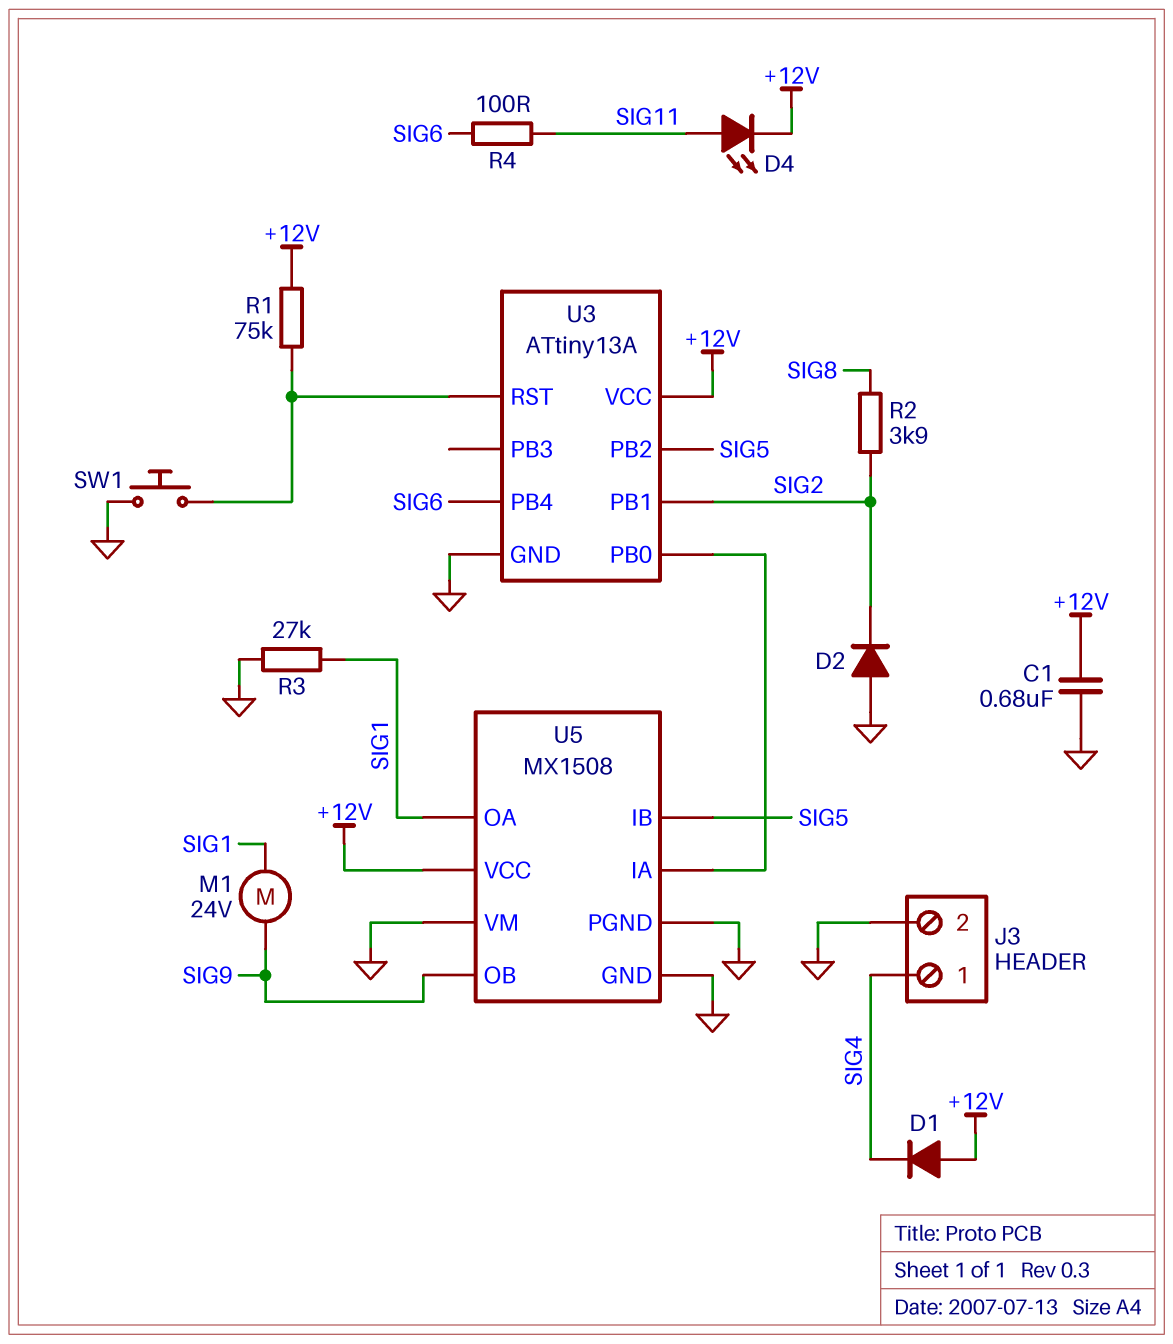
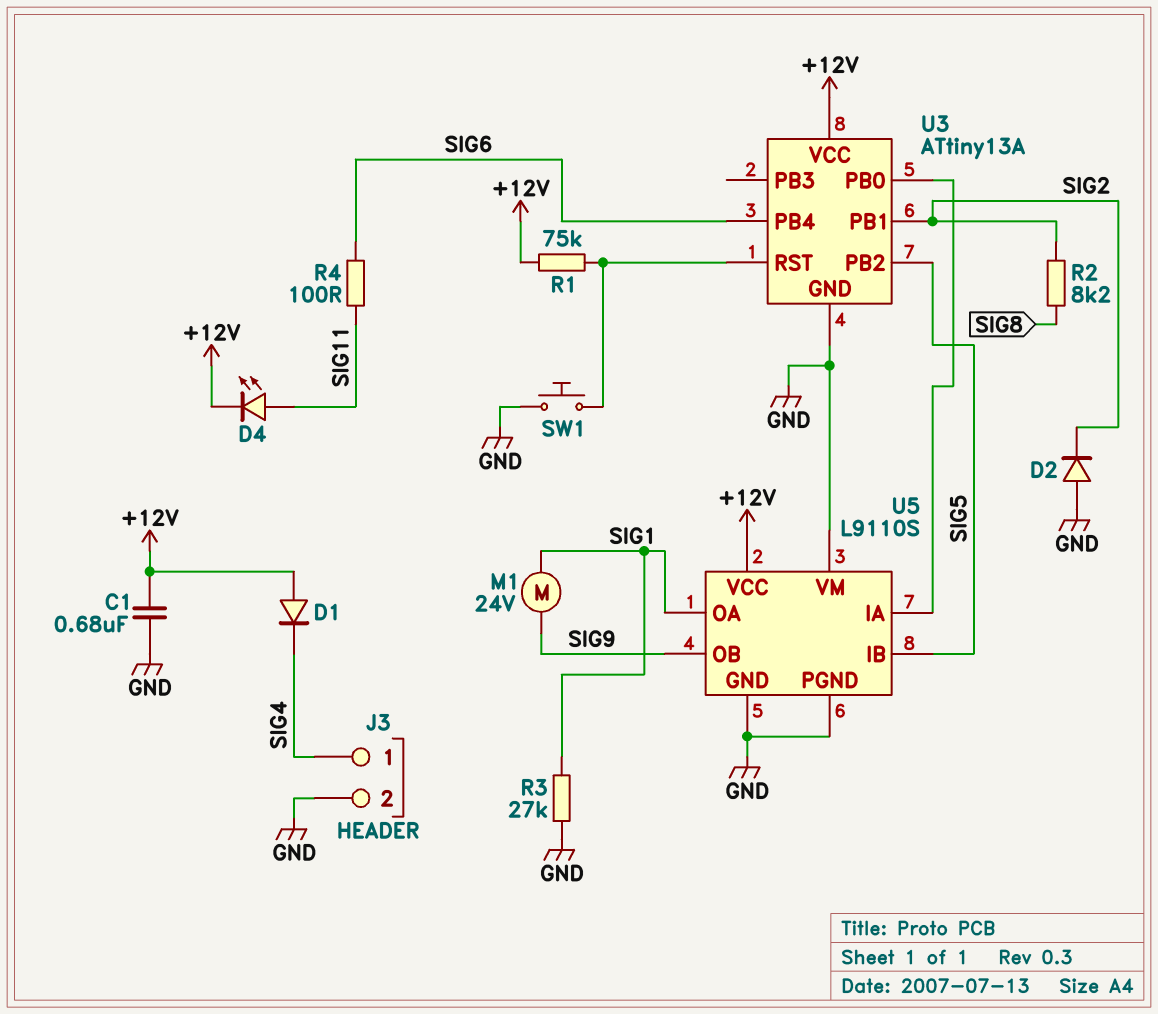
R2: 3.9k (SIG2, SIG8) -> 8.2k (SIG2, SIG8)
U5: MX1508 -> L9110S

